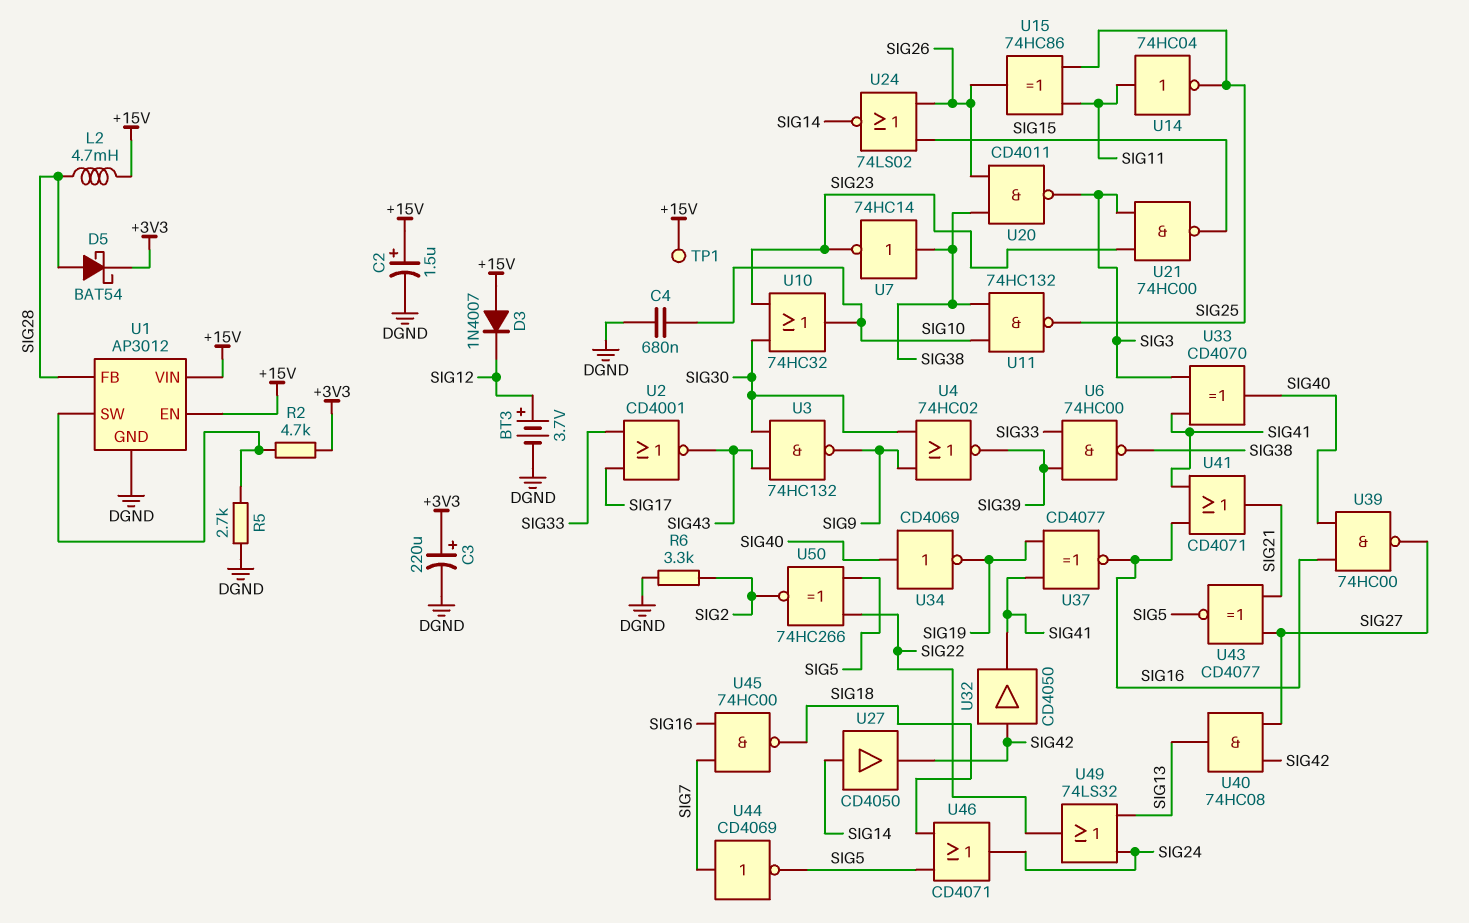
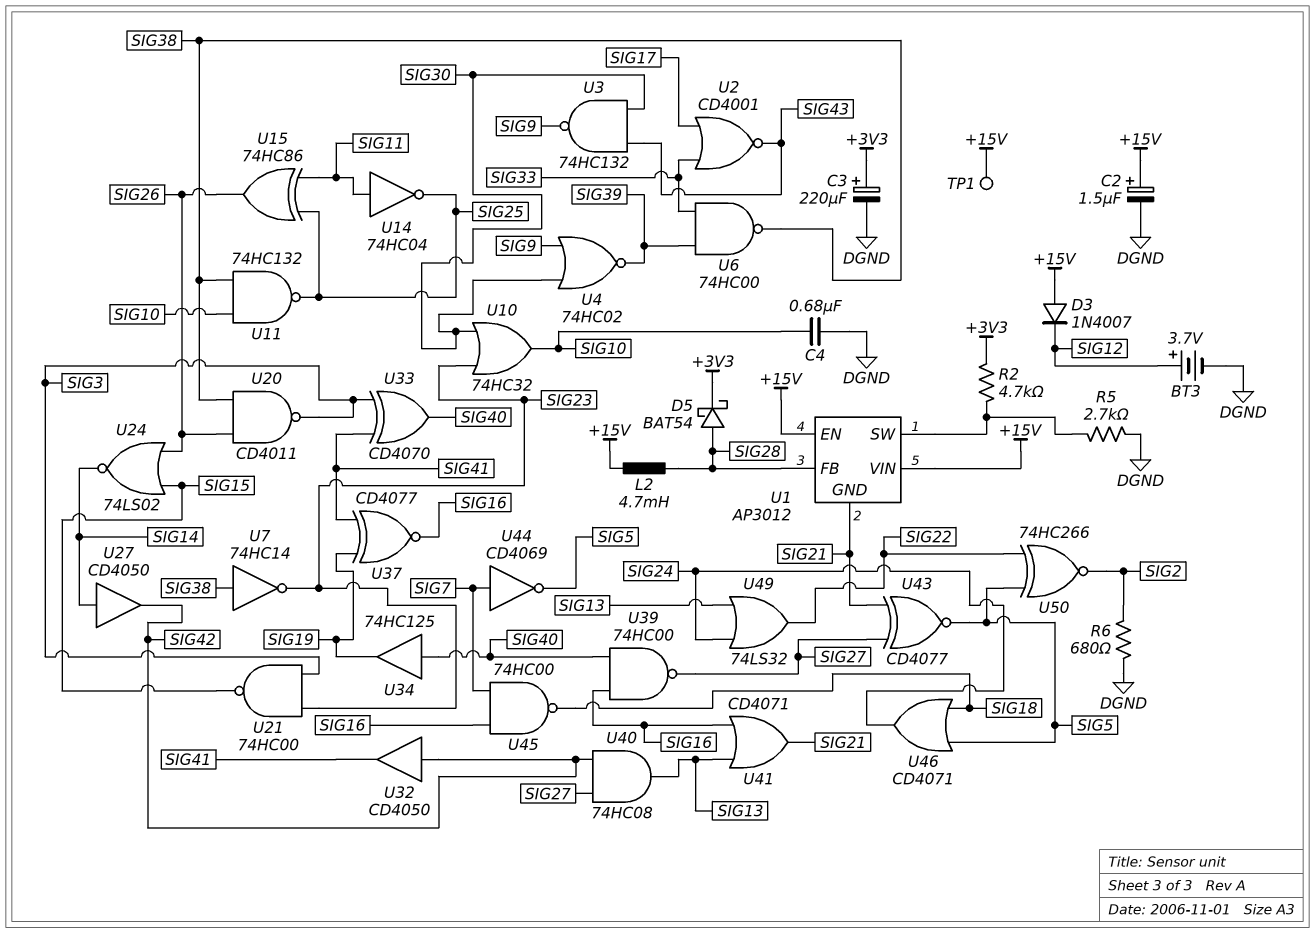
R6: 3.3k (DGND, SIG2) -> 680 (DGND, SIG2)
U1 pin GND: DGND -> SIG21
U34: NOT CD4069 (in SIG40, out SIG19) -> buffer 74HC125 (in SIG40, out SIG19)
U41: OR CD4071 (in SIG16, in SIG41, out SIG21) -> OR CD4071 (in SIG13, in SIG16, out SIG21)

